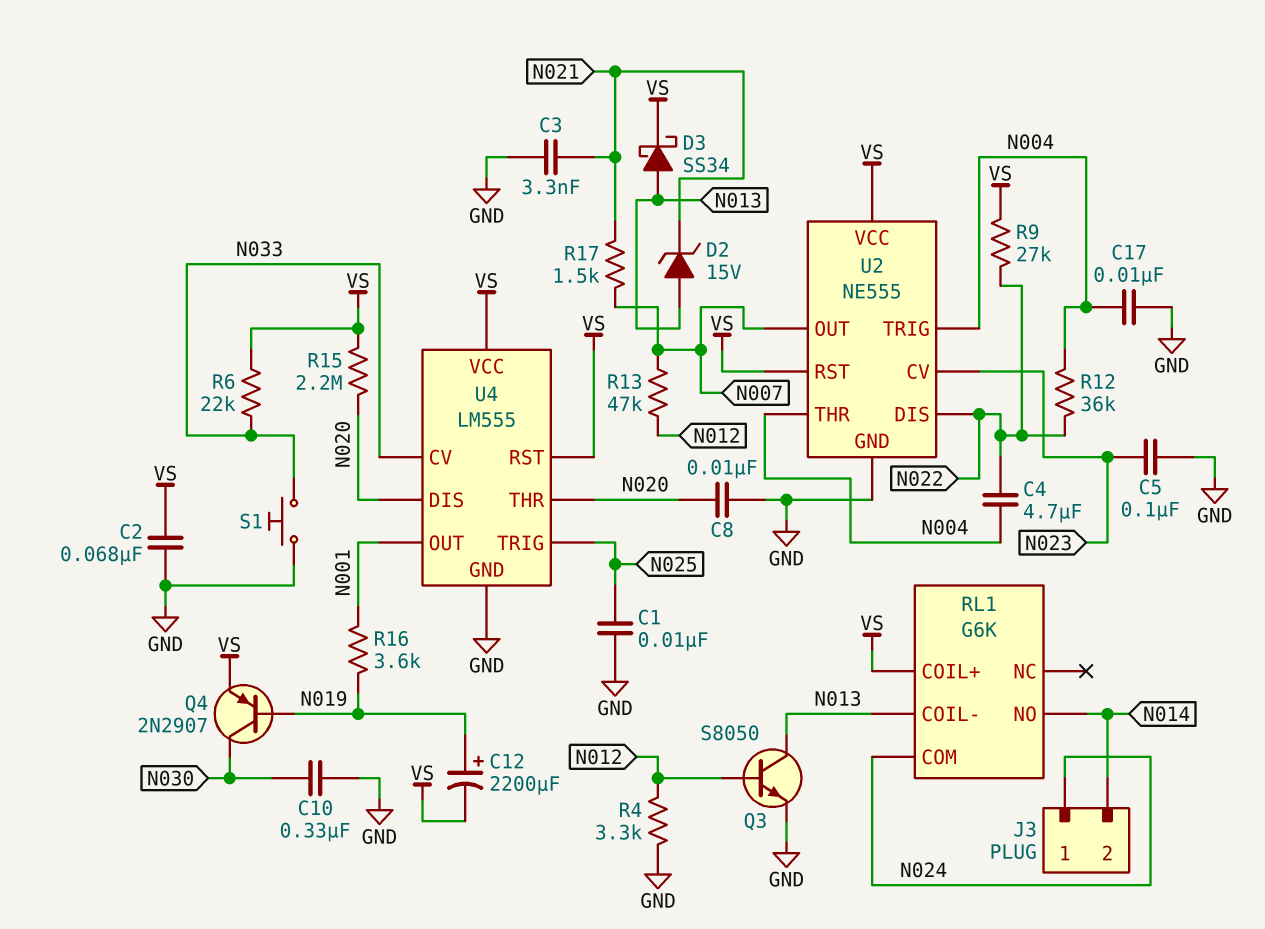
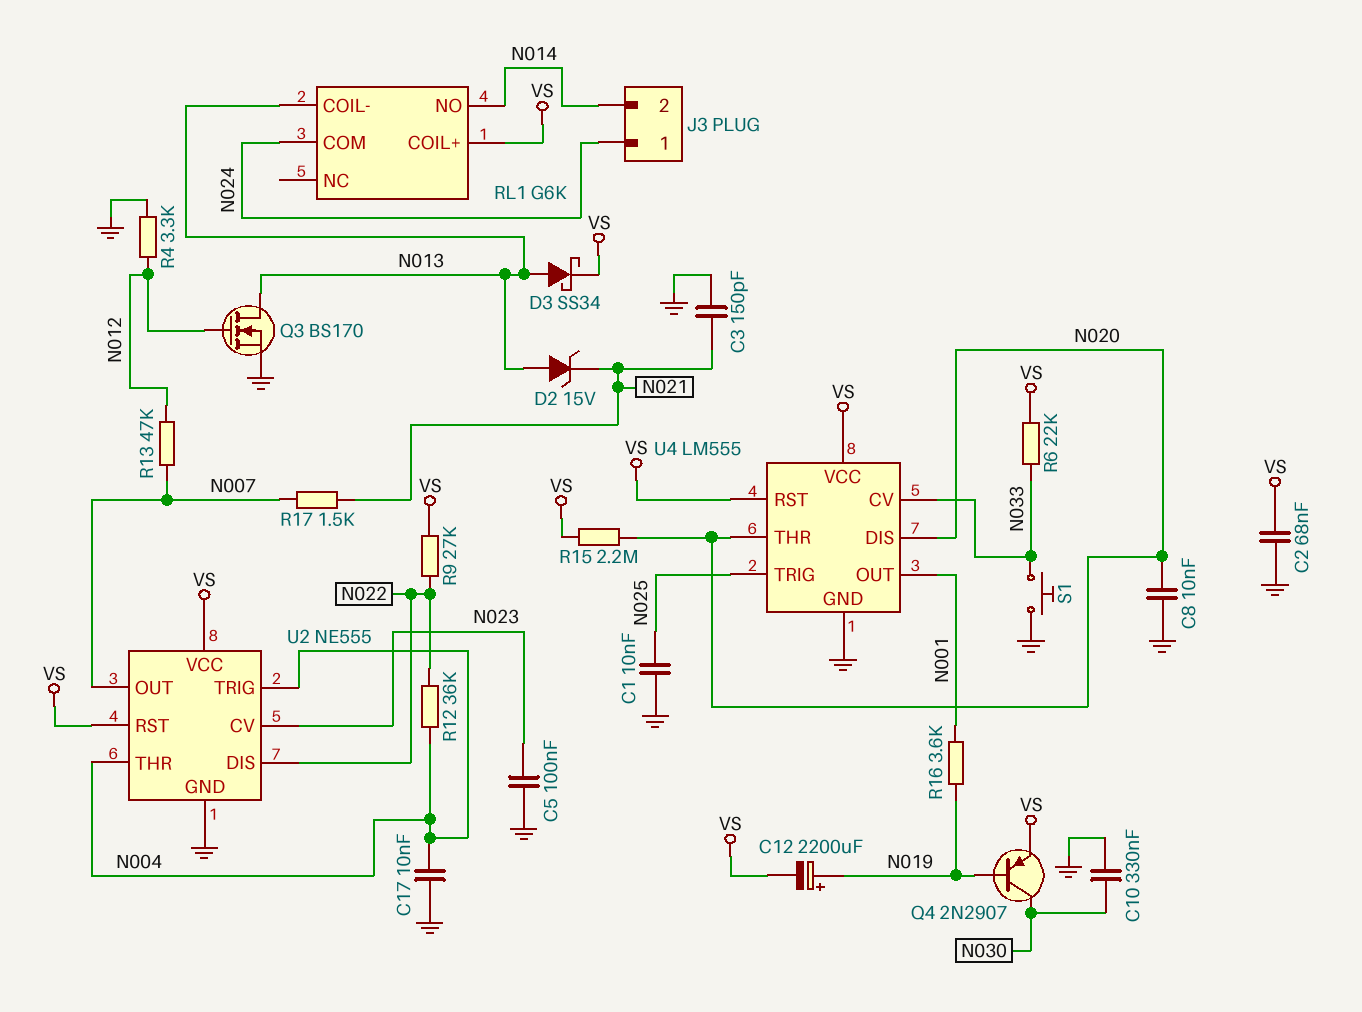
C3: 3.3nF (GND, N021) -> 150pF (GND, N021)
C4: 4.7uF (N004, N022) -> none
Q3: NPN S8050 (B N012, C N013, E GND) -> NMOS BS170 (G N012, D N013, S GND)

